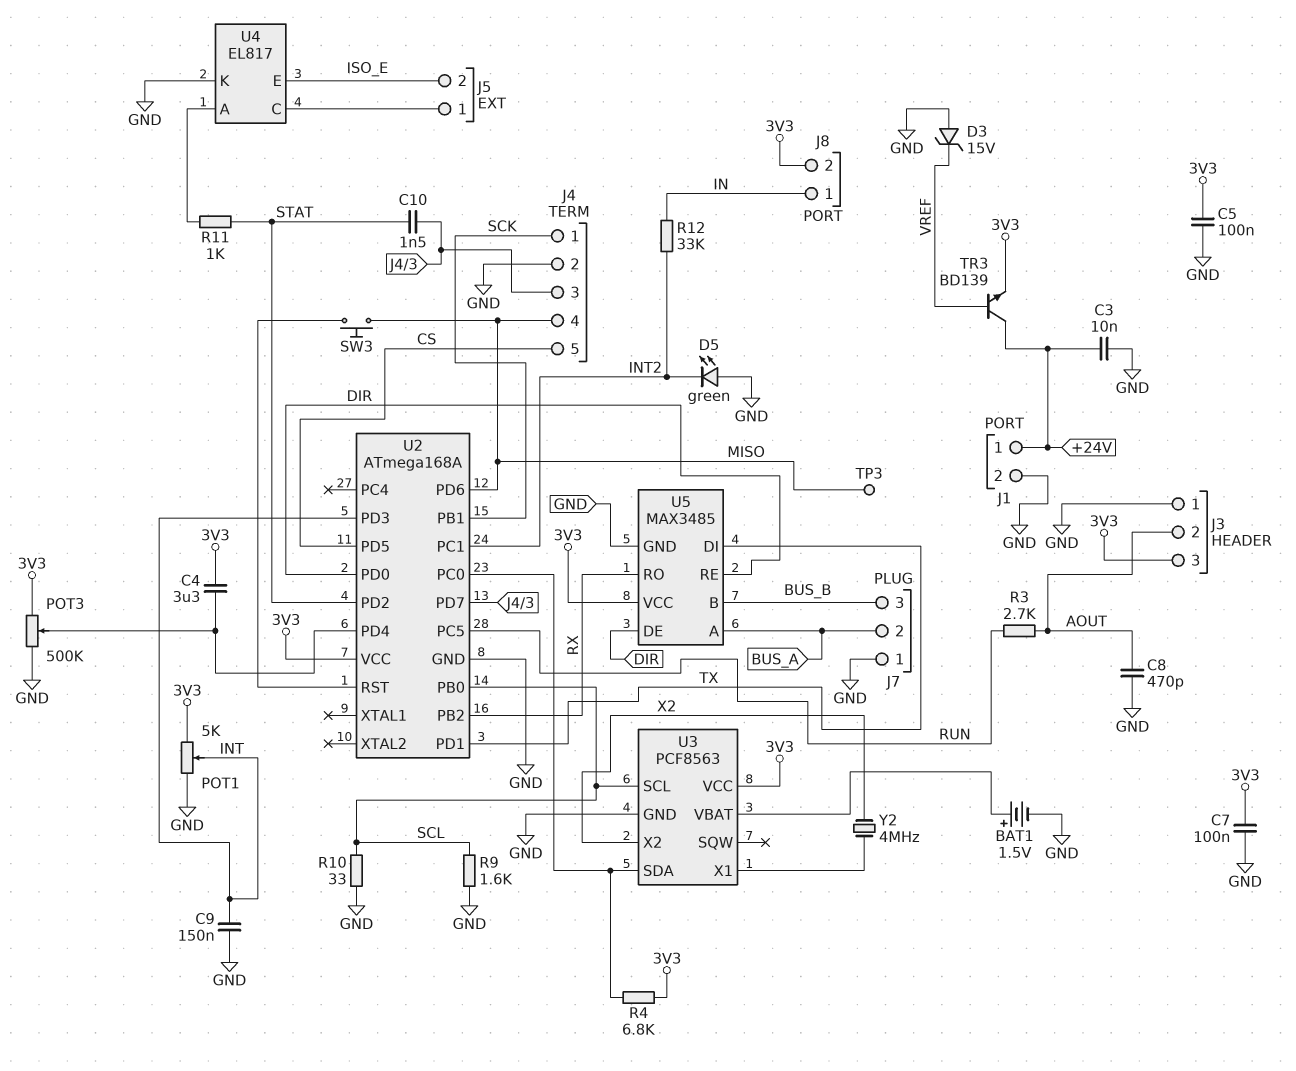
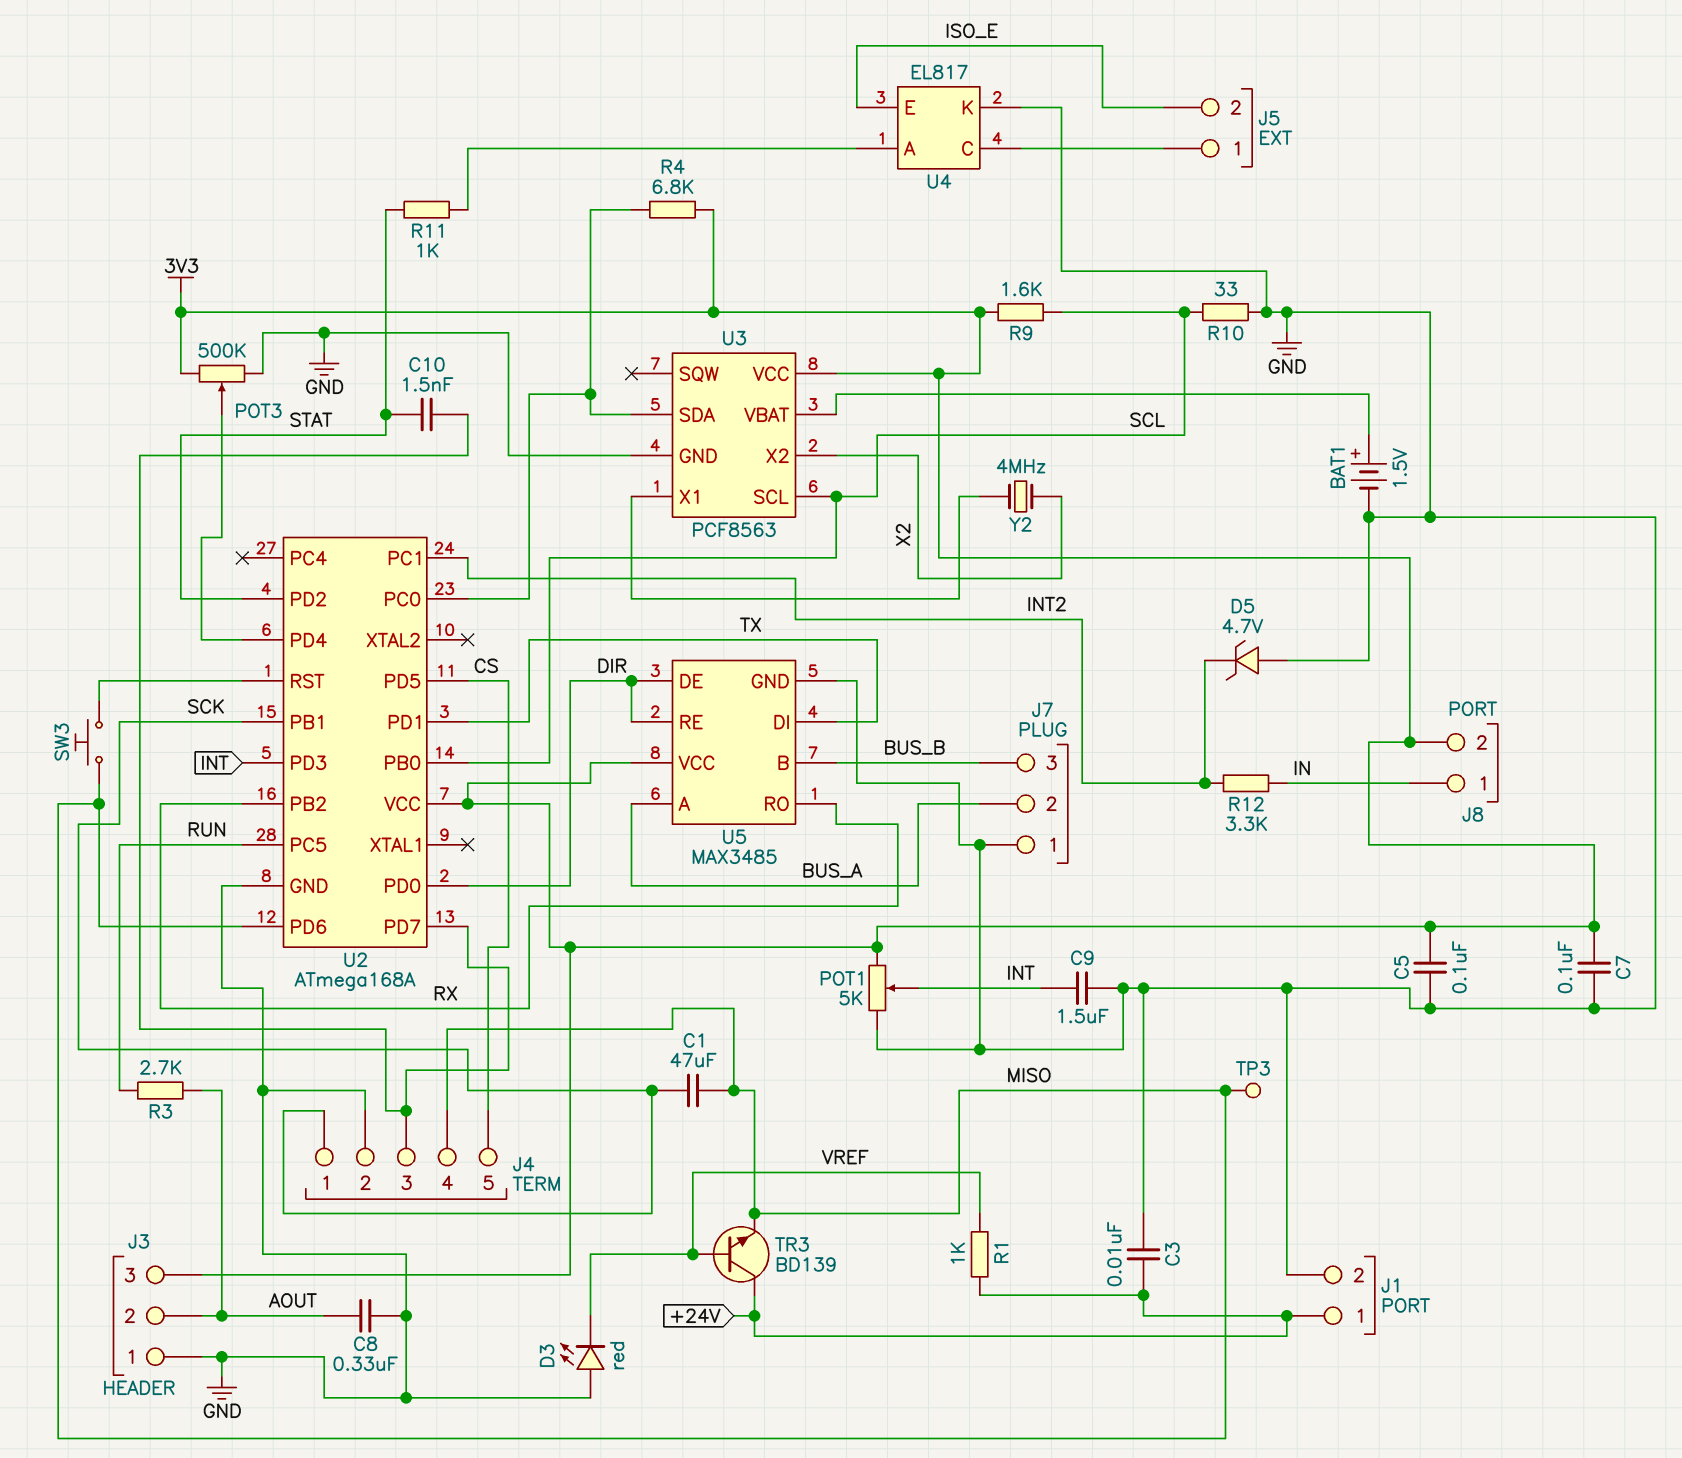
C1: none -> 47uF (MISO, SCK)
C4: 3.3uF (3V3, U2/PD4) -> none
C8: 470pF (AOUT, GND) -> 330nF (AOUT, GND)
C9: 150nF (GND, INT) -> 1.5uF (GND, INT)
D3: zener 15V (A GND, K VREF) -> LED red (A GND, K VREF)
D5: LED green (A GND, K INT2) -> zener 4.7V (A GND, K INT2)
R1: none -> 1k (+24V, VREF)
R9: 1.6k (GND, SCL) -> 1.6k (3V3, SCL)
R12: 33k (IN, INT2) -> 3.3k (IN, INT2)
TR3: NPN BD139 (B VREF, C +24V, E 3V3) -> NPN BD139 (B VREF, C +24V, E MISO)

